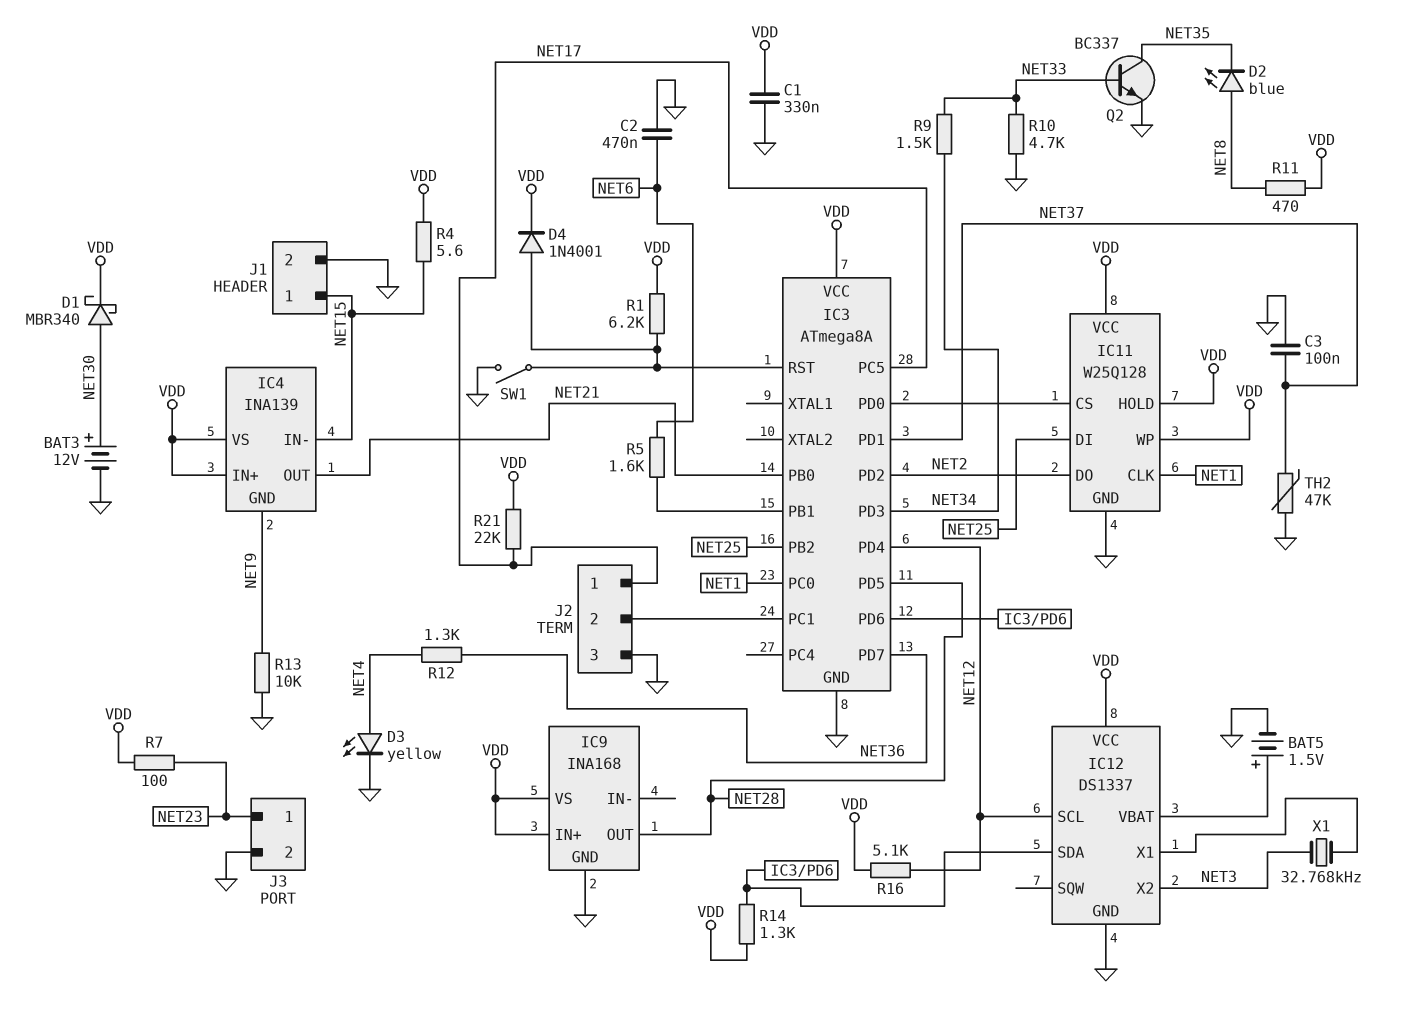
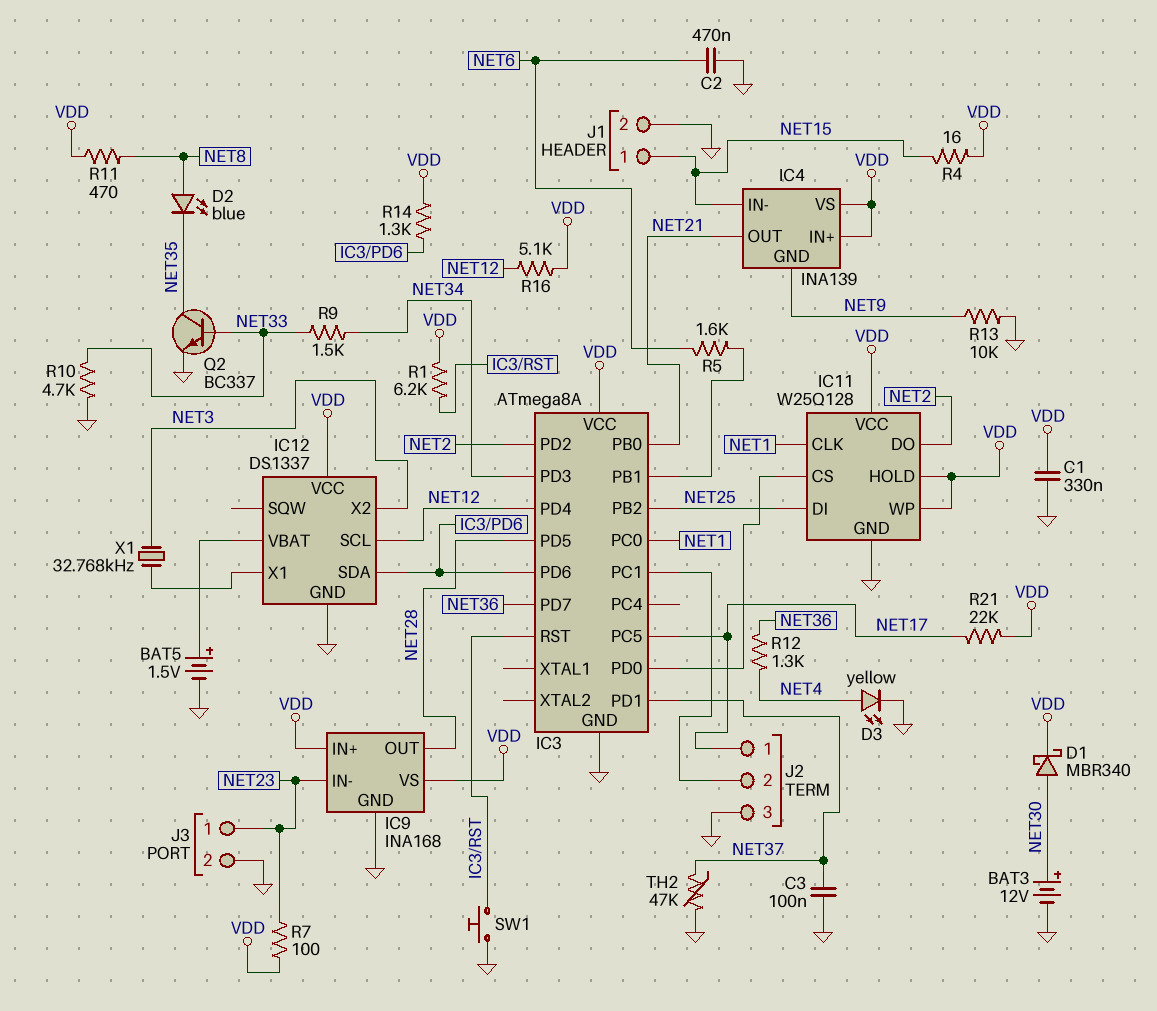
D4: diode 1N4001 (A IC3/RST, K VDD) -> none
IC9 pin IN-: none -> NET23
R4: 5.6 (NET15, VDD) -> 16 (NET15, VDD)
SW1: switch (GND, IC3/RST) -> button (GND, IC3/RST)

